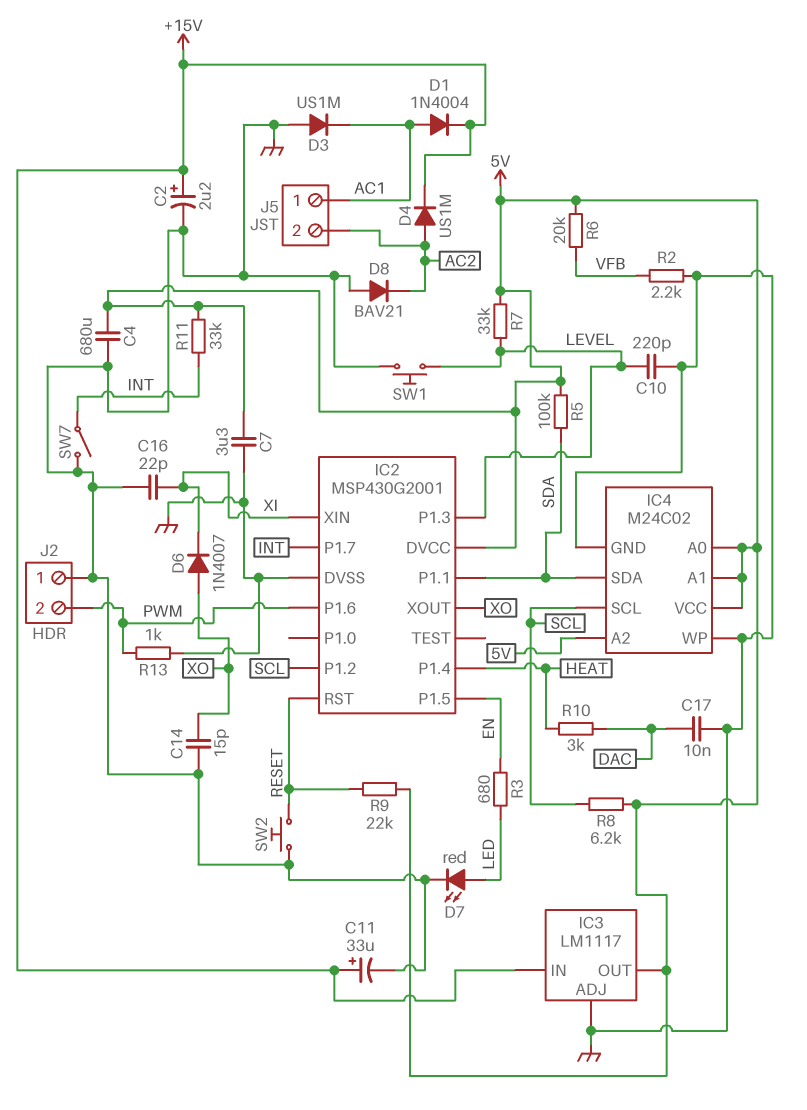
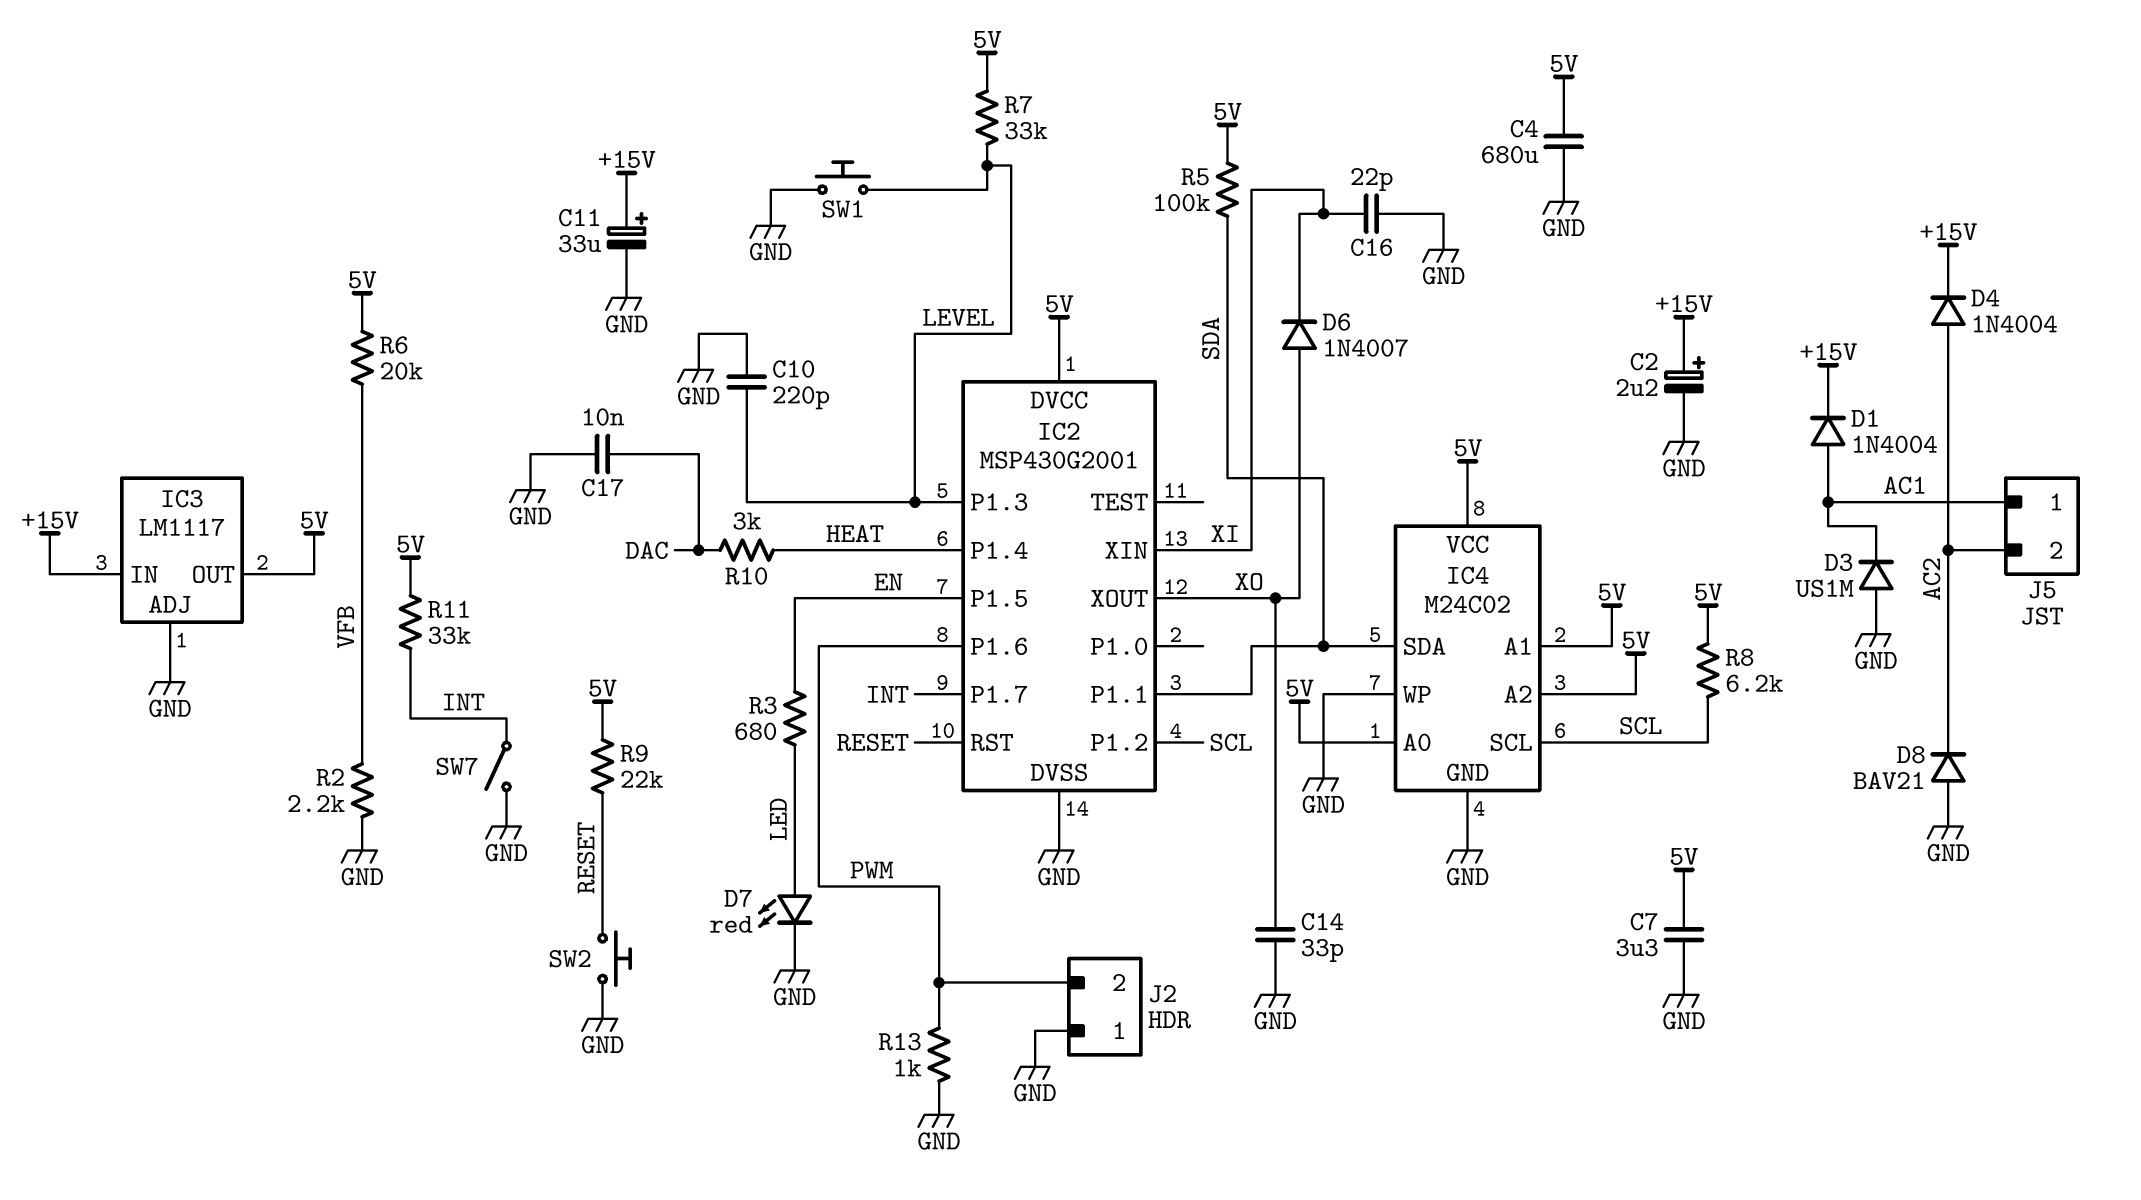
C14: 15pF (GND, XO) -> 33pF (GND, XO)
D4: diode US1M (A AC2, K +15V) -> diode 1N4004 (A AC2, K +15V)

